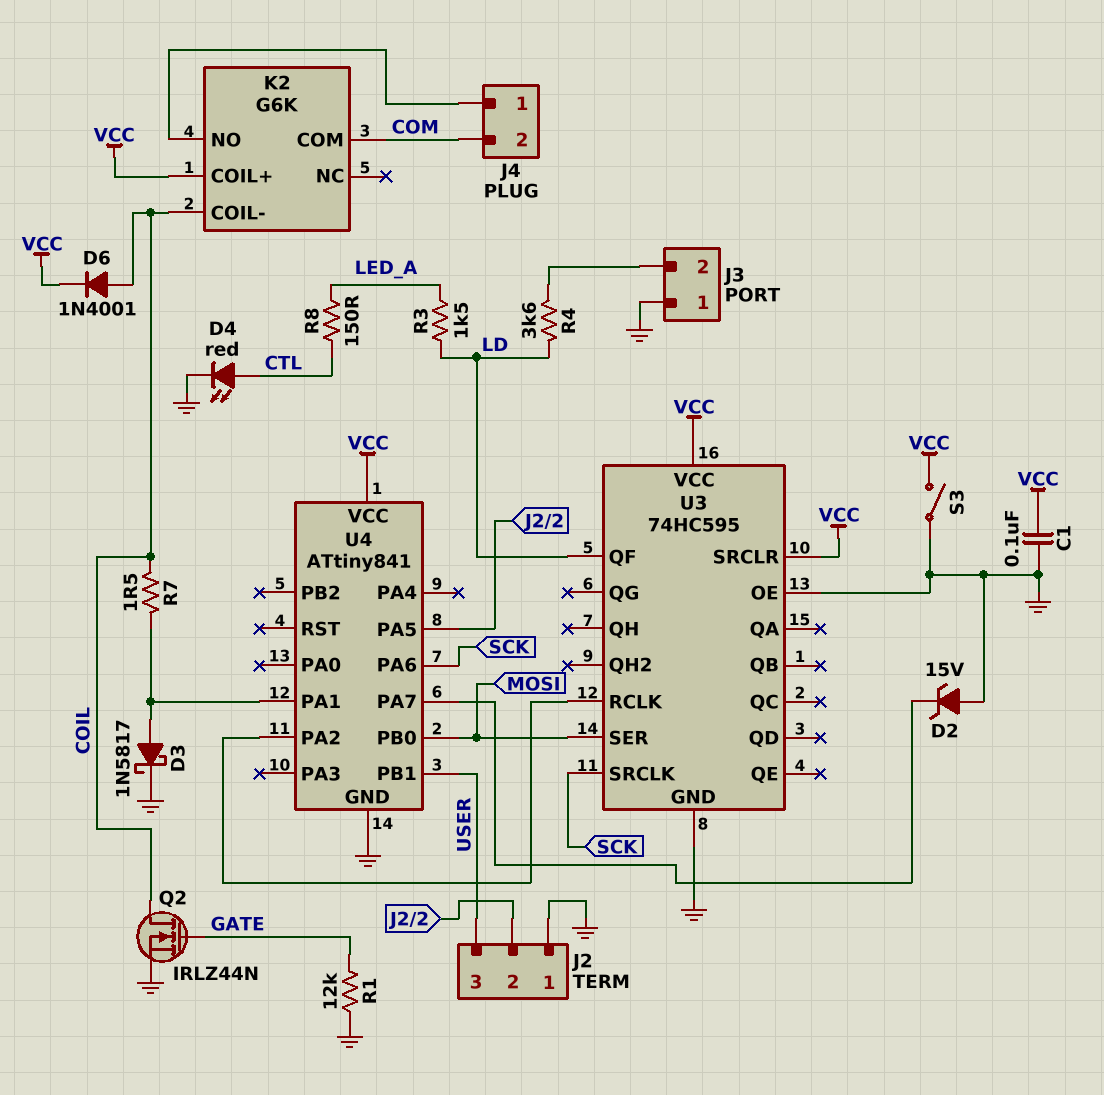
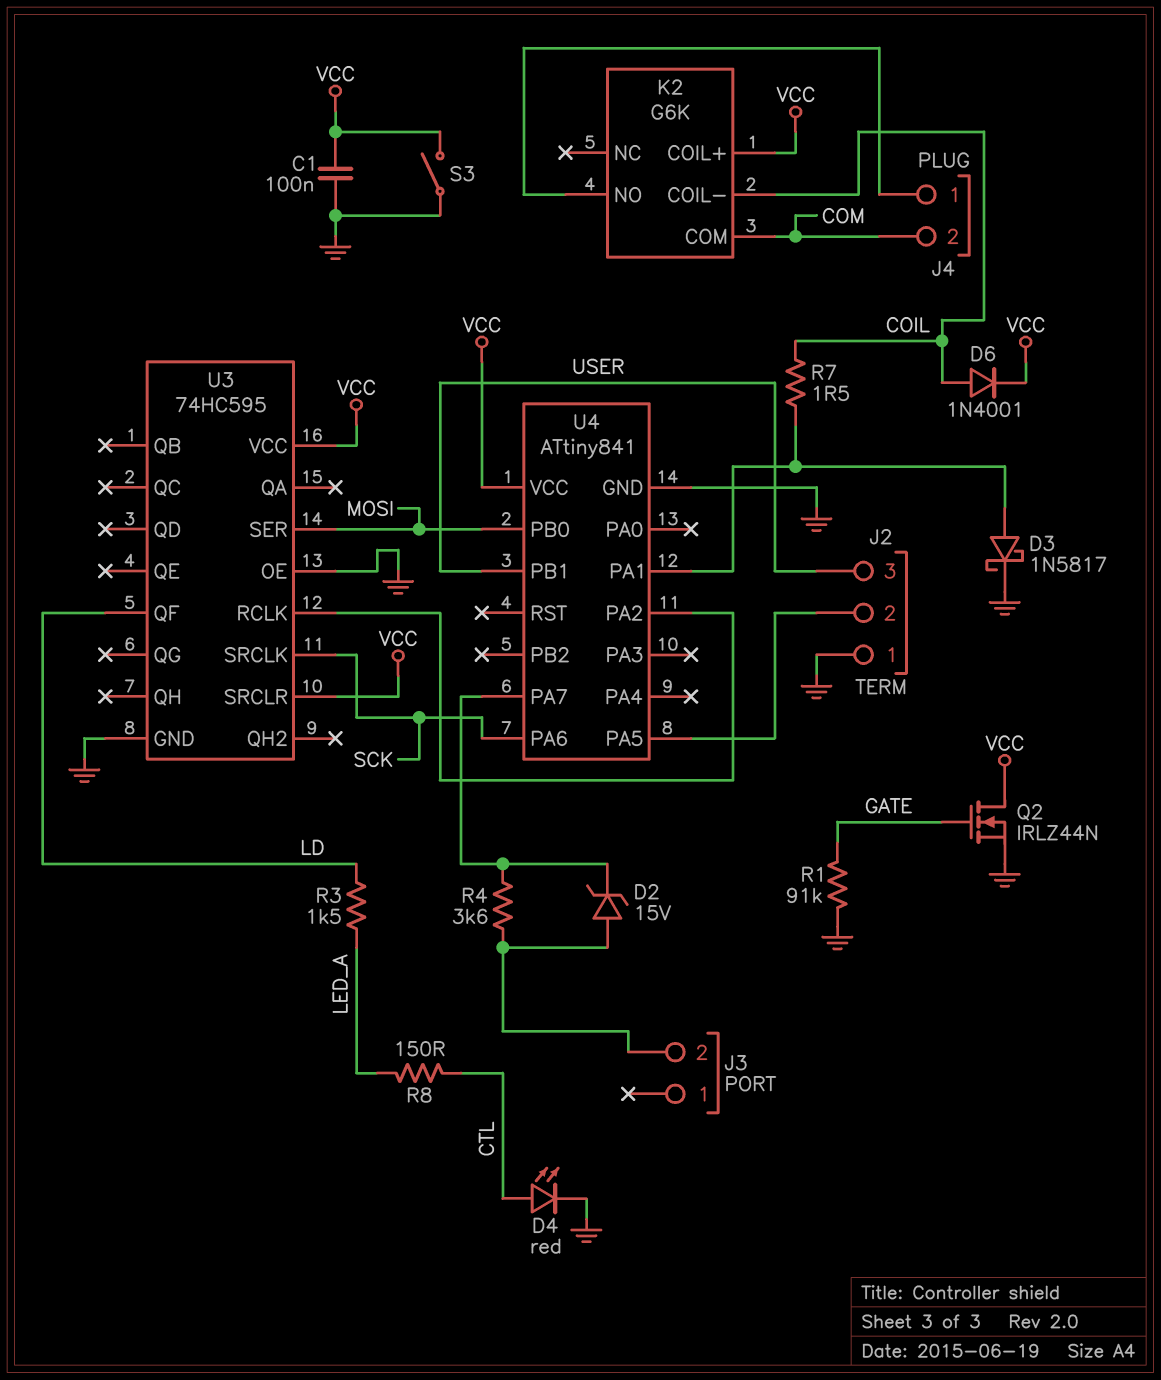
D2: zener 15V (A GND, K U4/PA7) -> zener 15V (A J3/2, K U4/PA7)
J3 pin 1: GND -> none
Q2: NMOS IRLZ44N (G GATE, D COIL, S GND) -> NMOS IRLZ44N (G GATE, D VCC, S GND)
R1: 12k (GATE, GND) -> 91k (GATE, GND)
R4: 3.6k (J3/2, LD) -> 3.6k (J3/2, U4/PA7)

